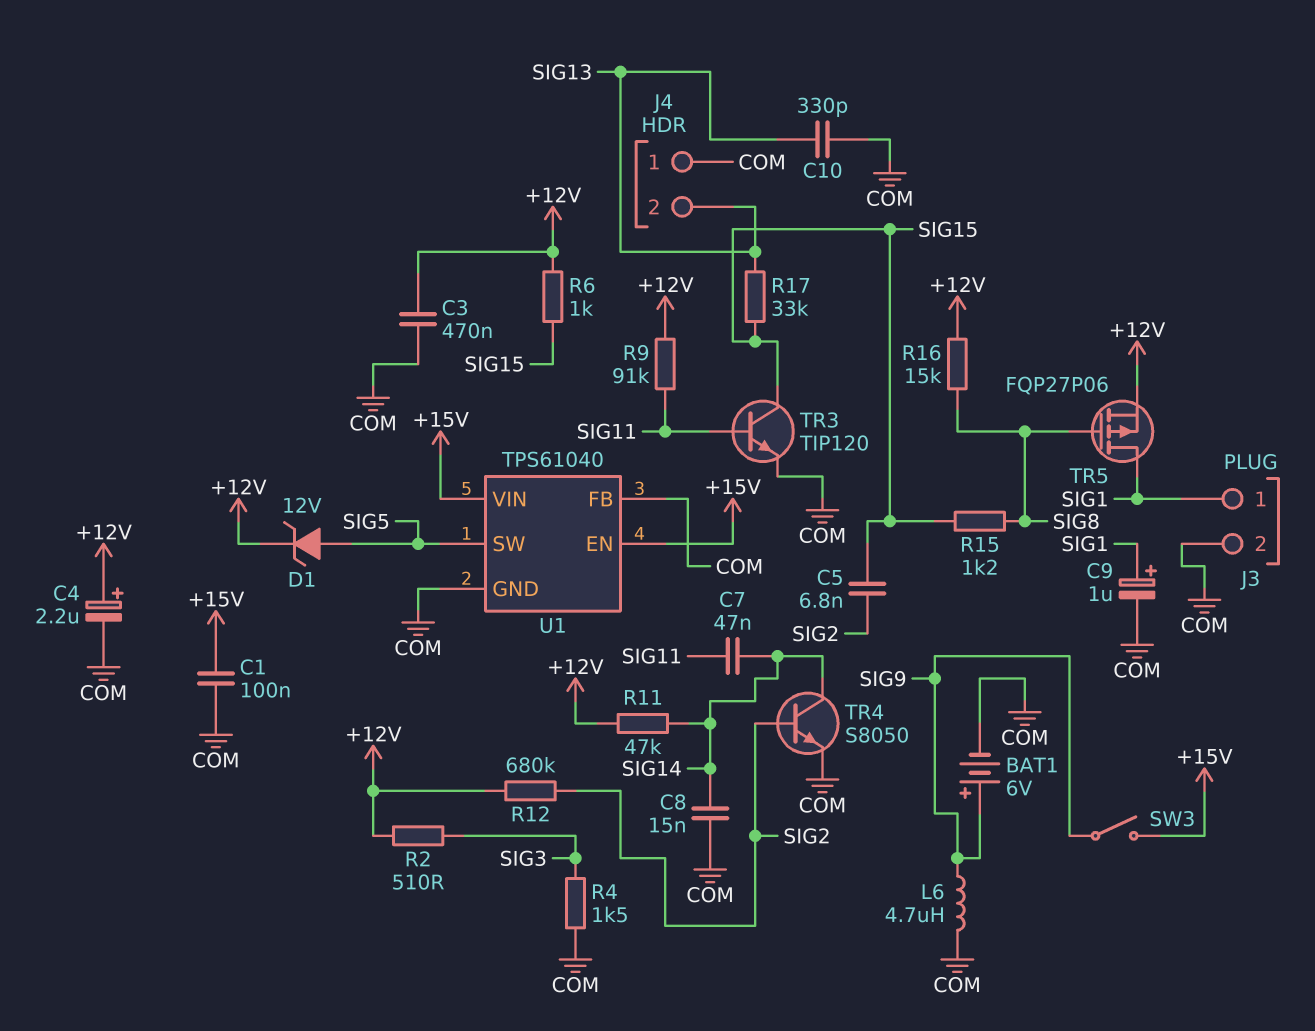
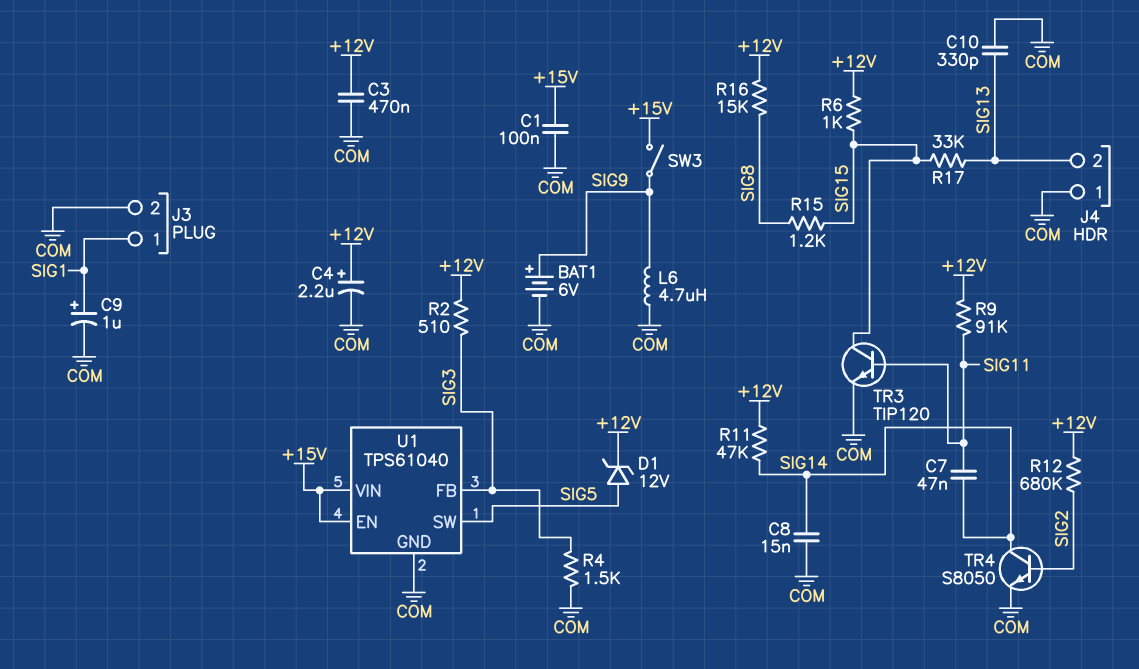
C5: 6.8nF (SIG2, SIG15) -> none
TR5: PMOS FQP27P06 (G SIG8, D SIG1, S +12V) -> none
U1 pin FB: COM -> SIG3

